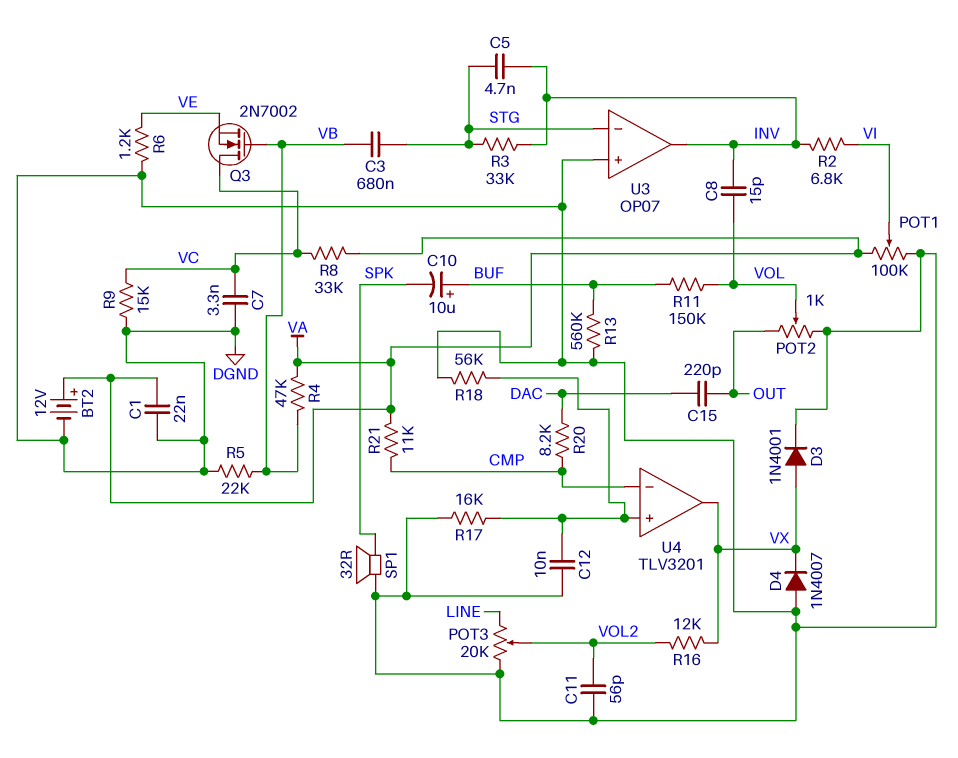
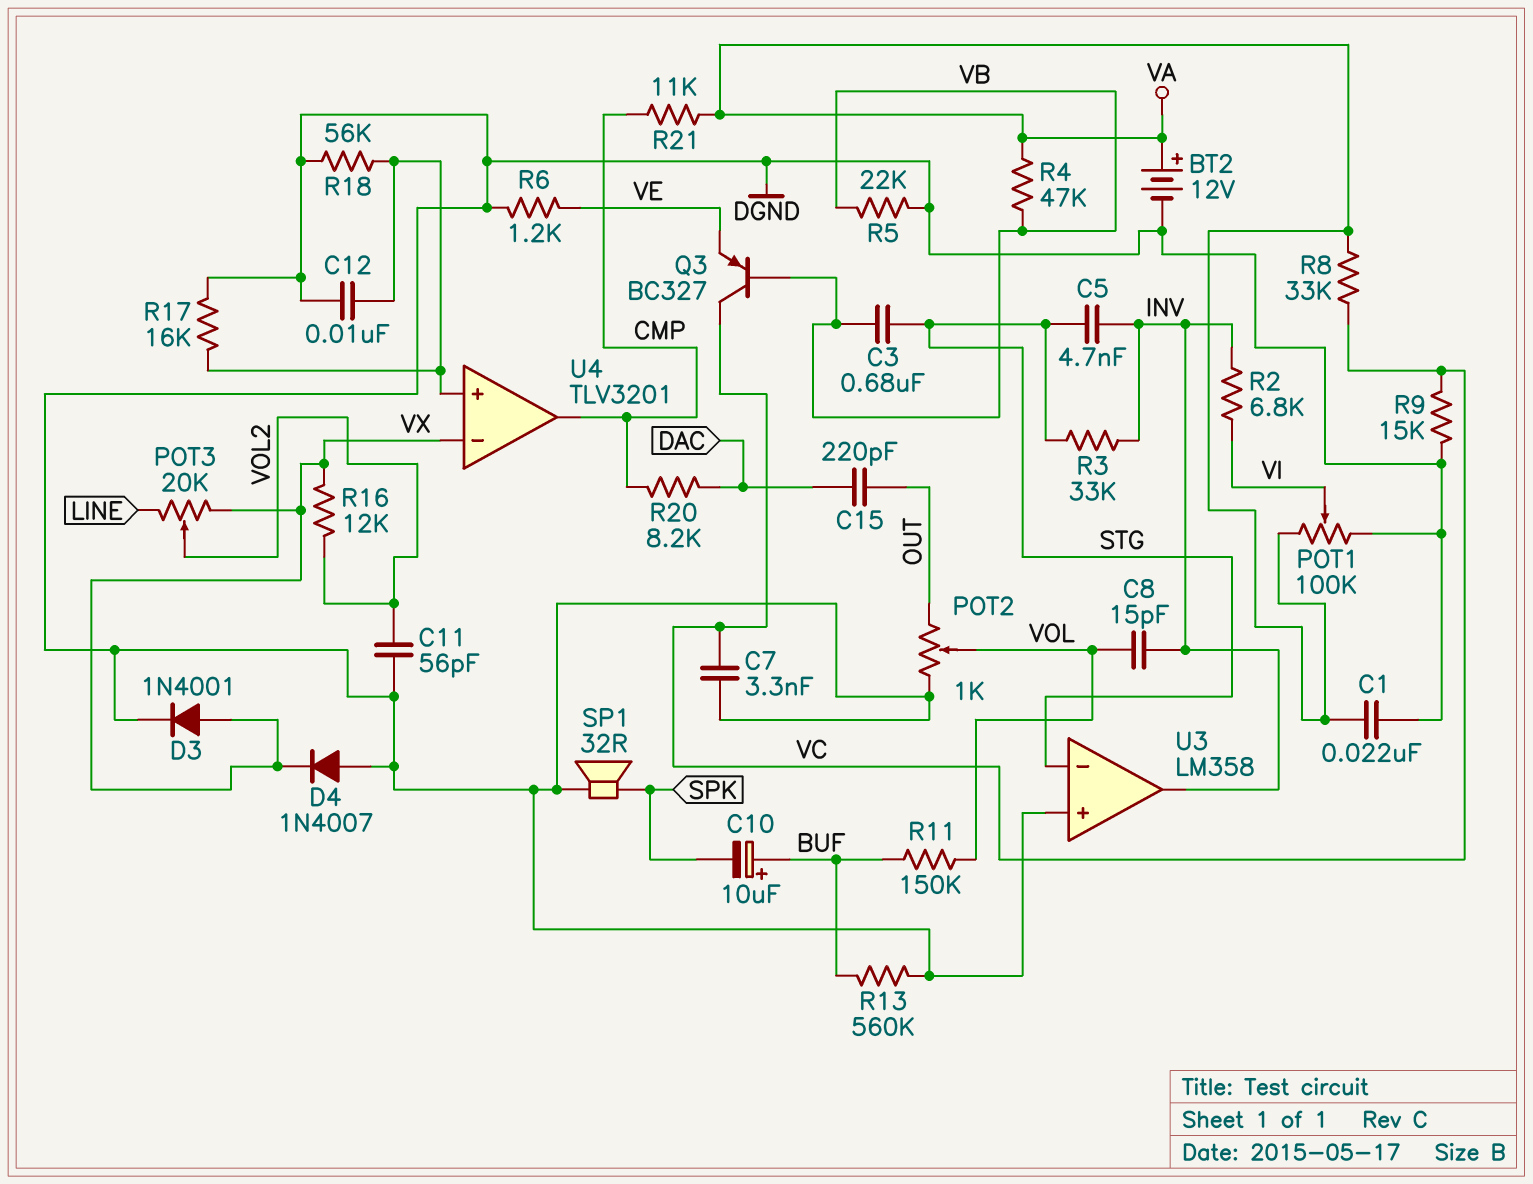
POT3: 20k (DGND, LINE, wiper VOL2) -> 20k (LINE, VX, wiper VOL2)
Q3: NMOS 2N7002 (G VB, D VC, S VE) -> PNP BC327 (B VB, C VC, E VE)
U3: OP07 -> LM358
U4 pin in-: CMP -> VX
U4 pin out: VX -> CMP

